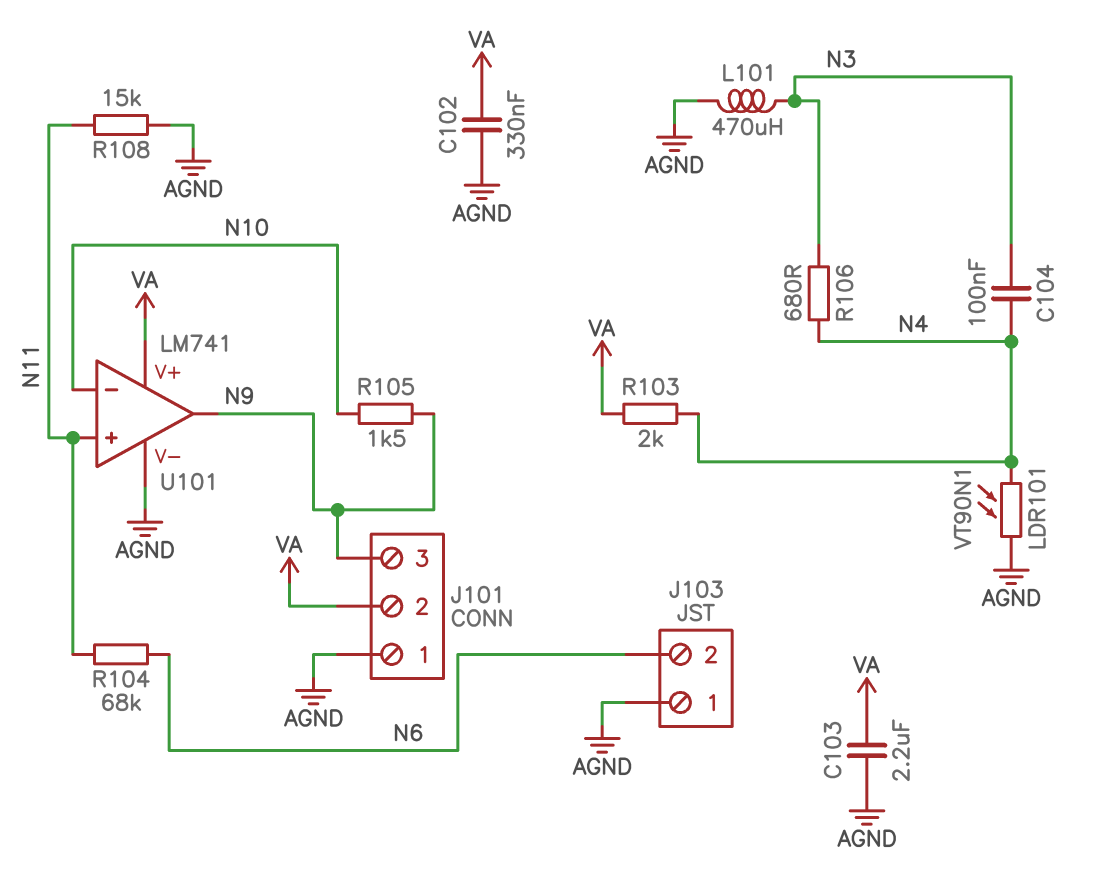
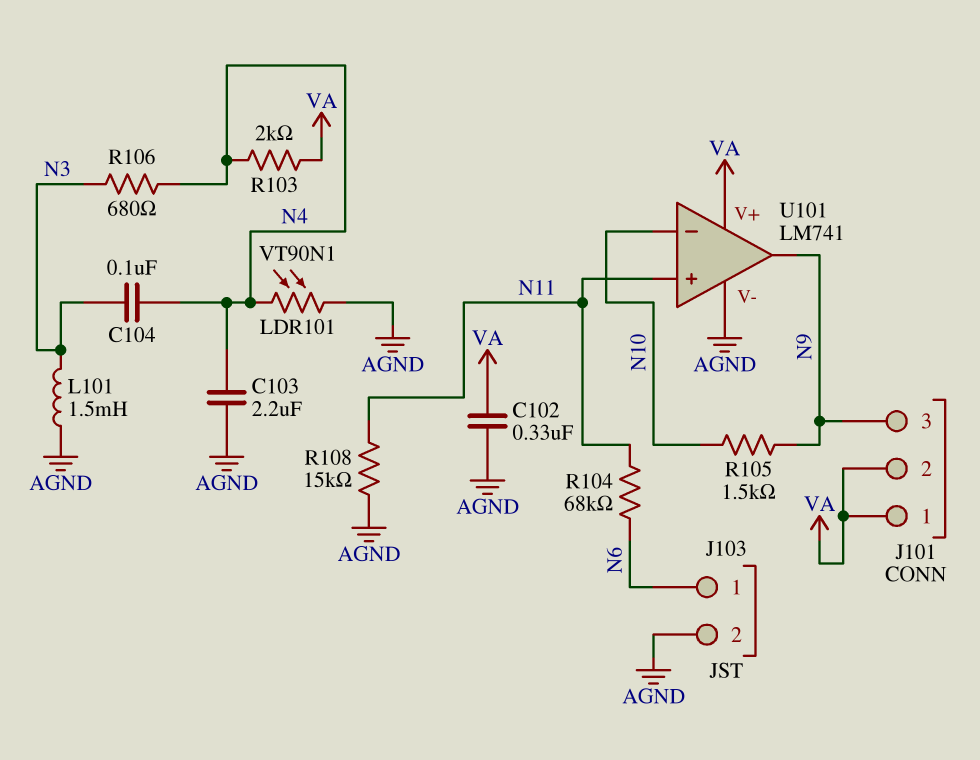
C103: 2.2uF (AGND, VA) -> 2.2uF (AGND, N4)
J101 pin 1: AGND -> VA
J103 pin 1: AGND -> N6
J103 pin 2: N6 -> AGND
L101: 470uH (AGND, N3) -> 1.5mH (AGND, N3)

